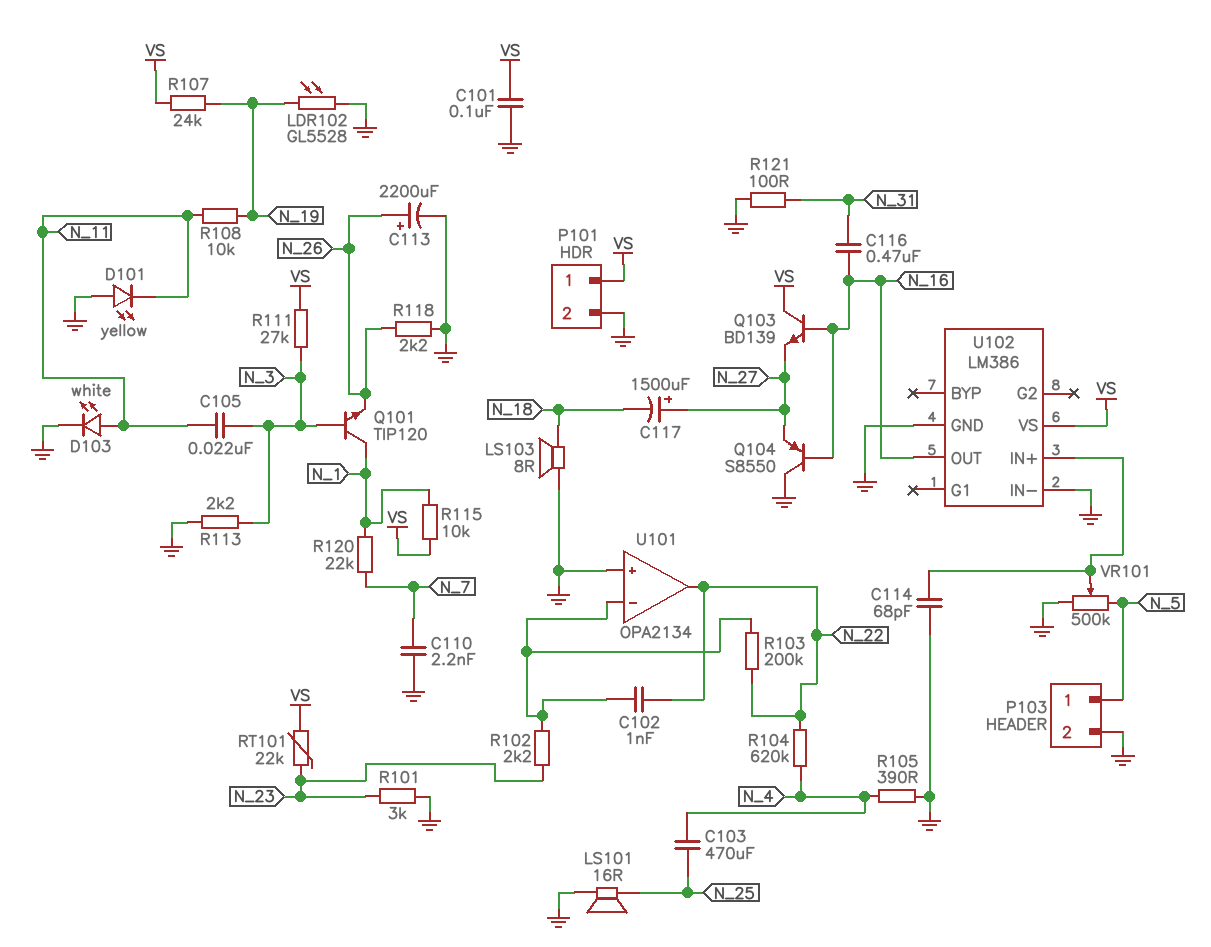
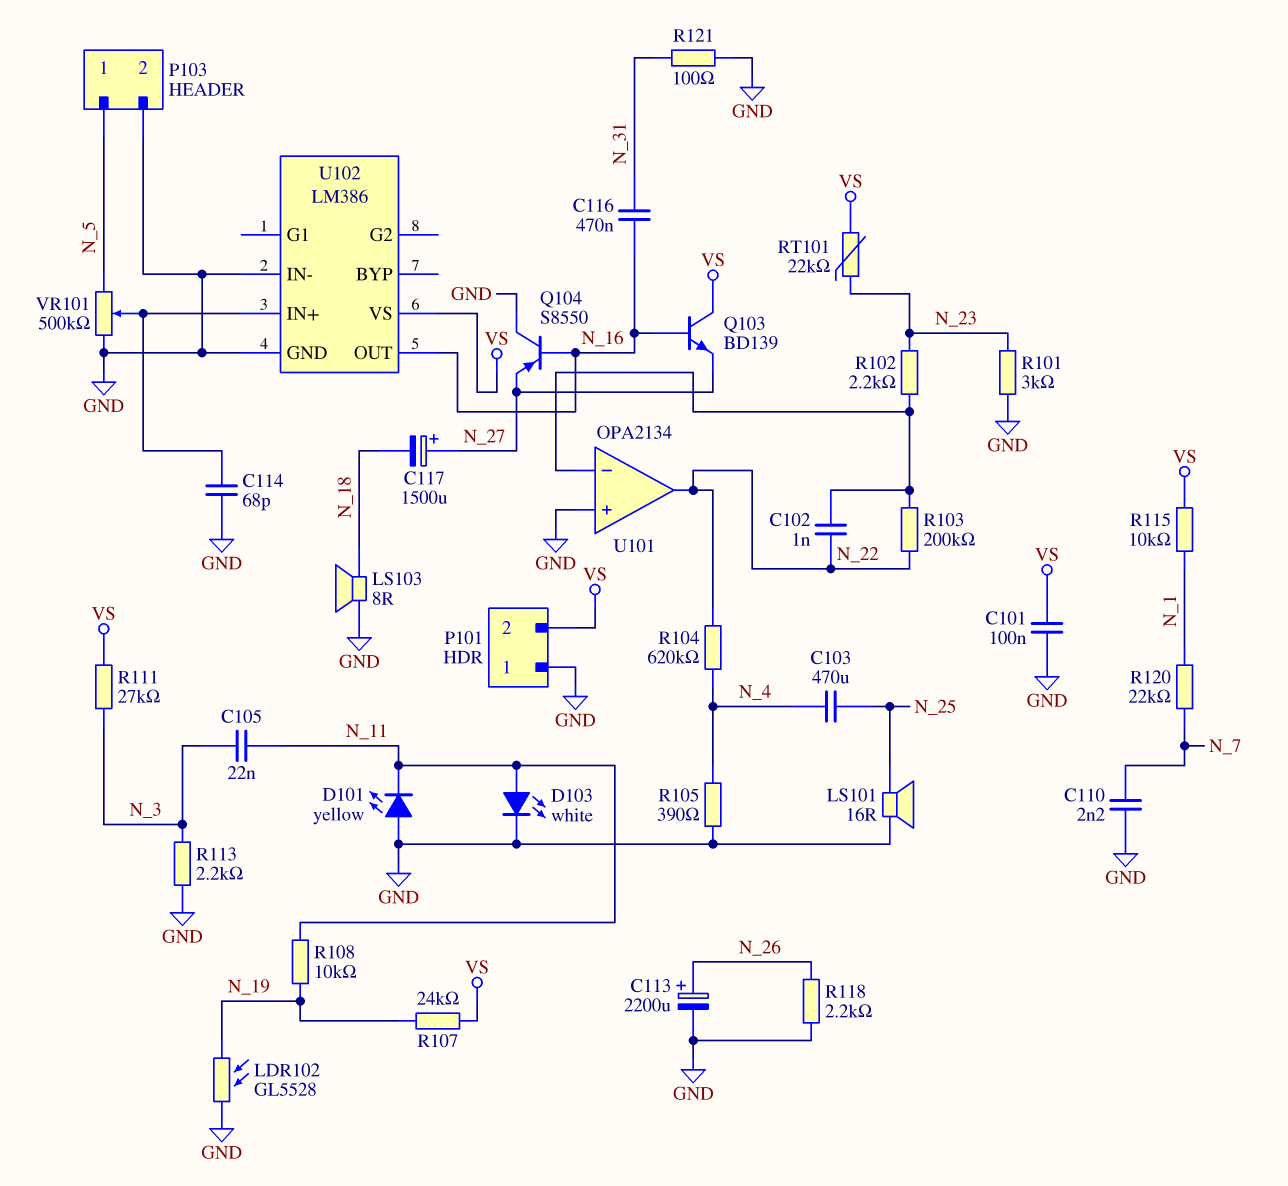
P101 pin 1: VS -> GND
P101 pin 2: GND -> VS
Q101: NPN TIP120 (B N_3, C N_1, E N_26) -> none

